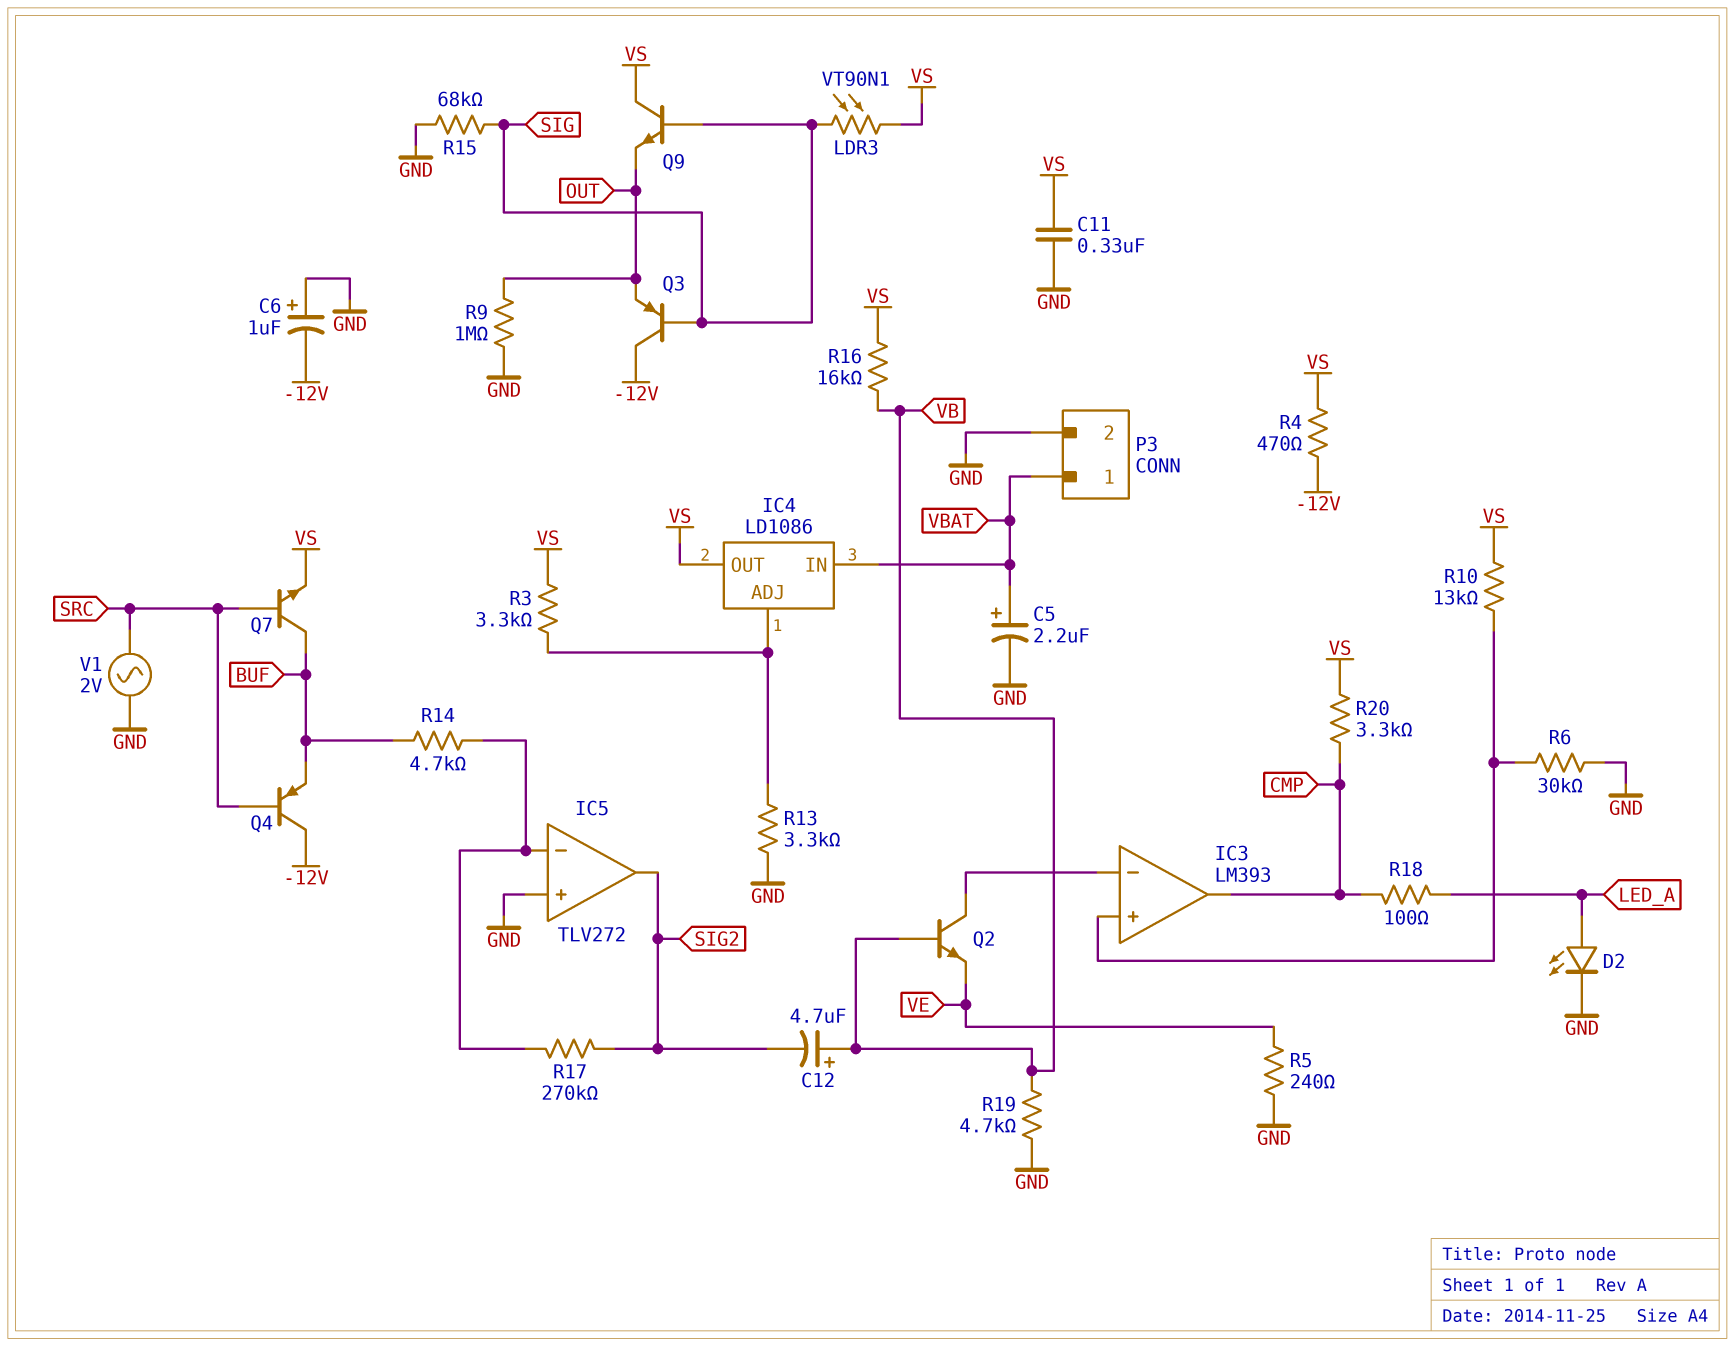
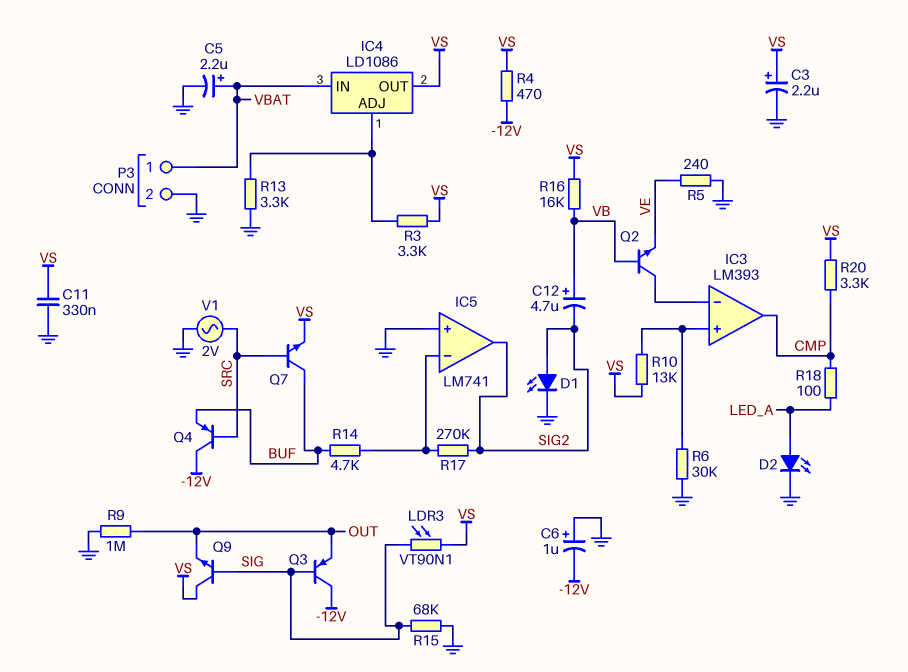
C3: none -> 2.2uF (plus VS, minus GND)
D1: none -> LED (A SIG2, K GND)
IC5: TLV272 -> LM741
R19: 4.7k (GND, VB) -> none

